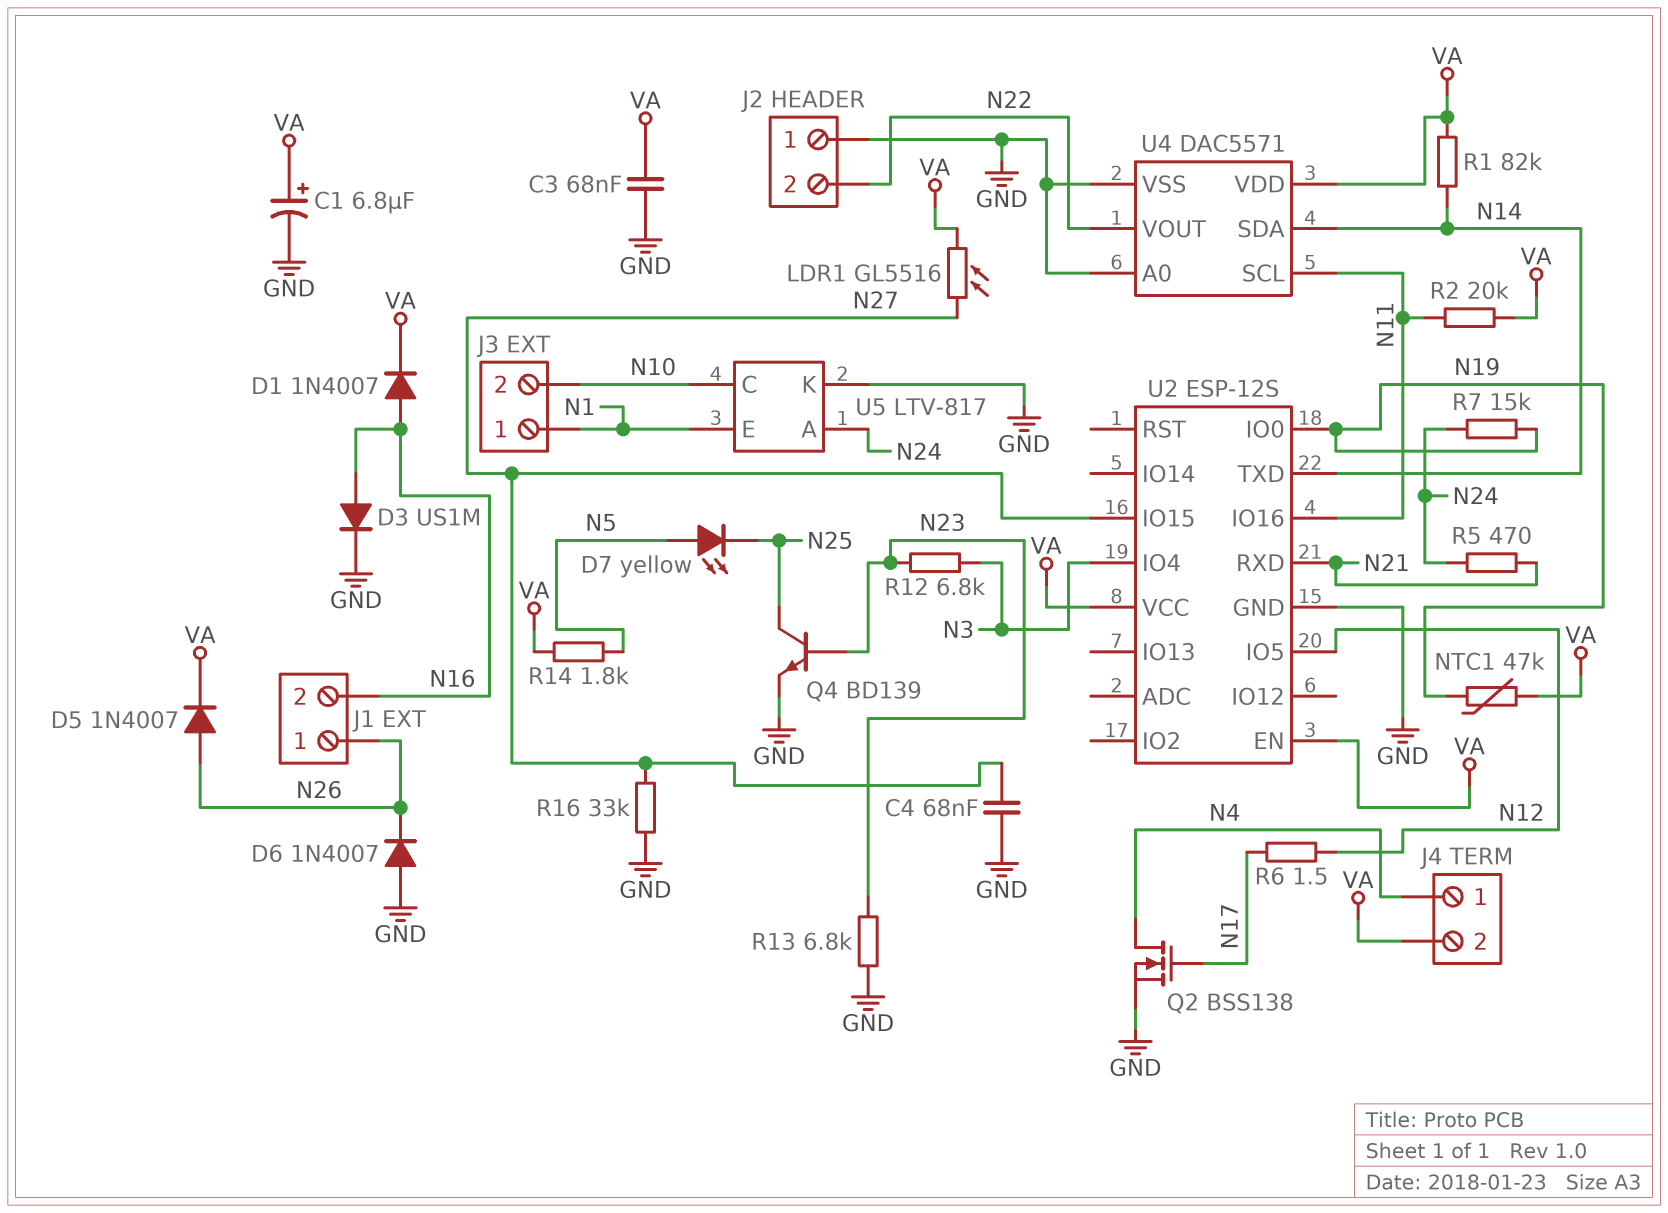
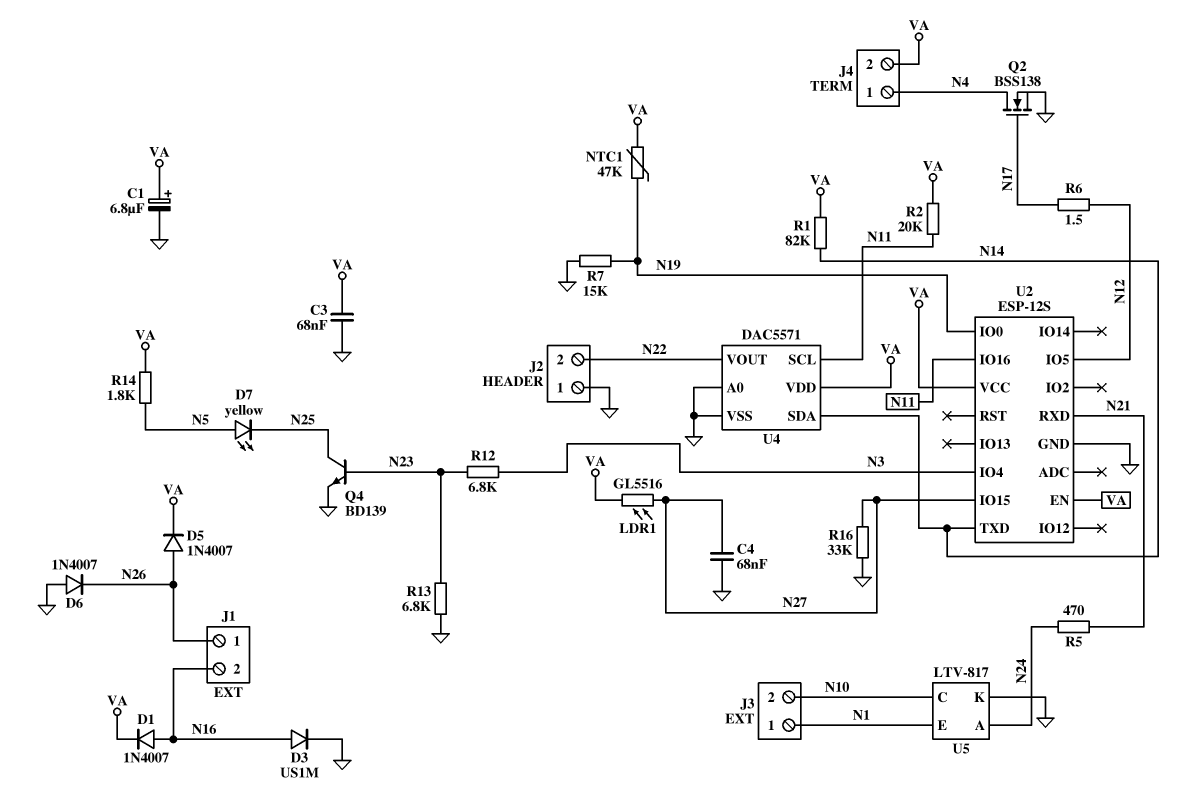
R7: 15k (N19, N24) -> 15k (GND, N19)

